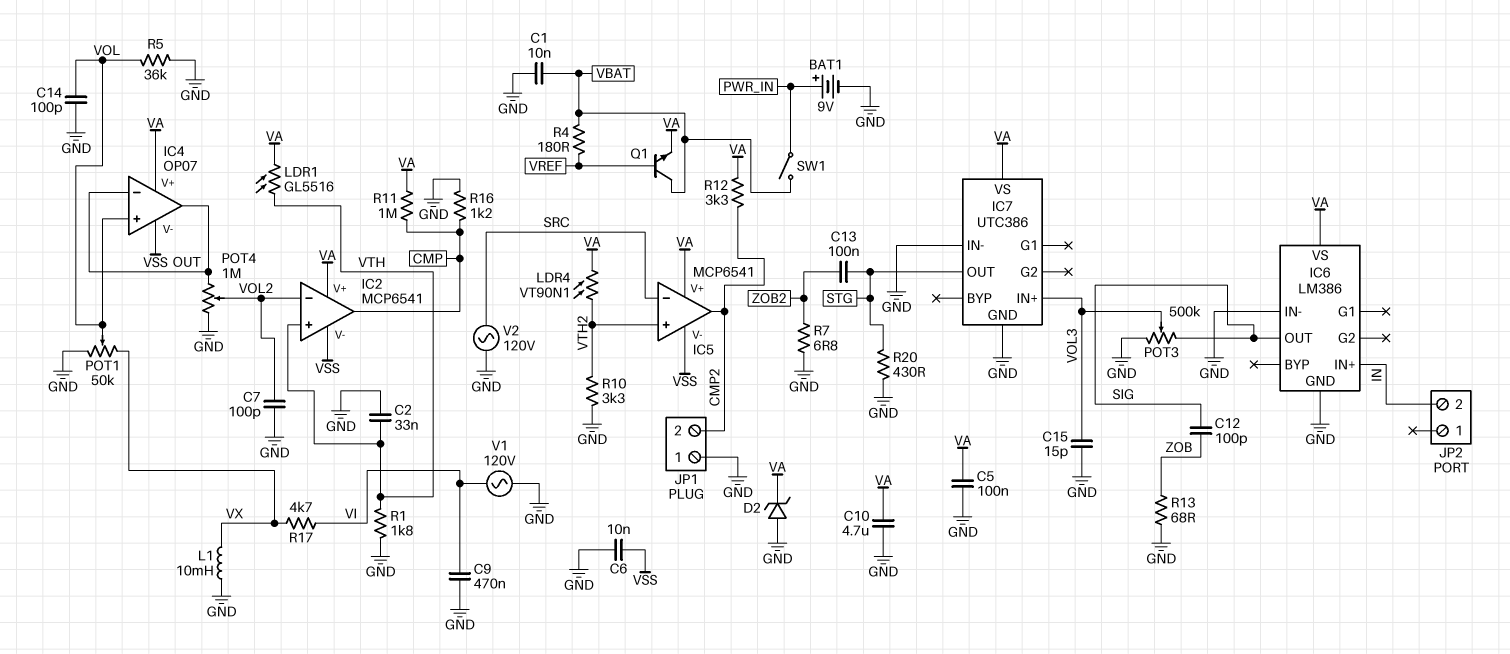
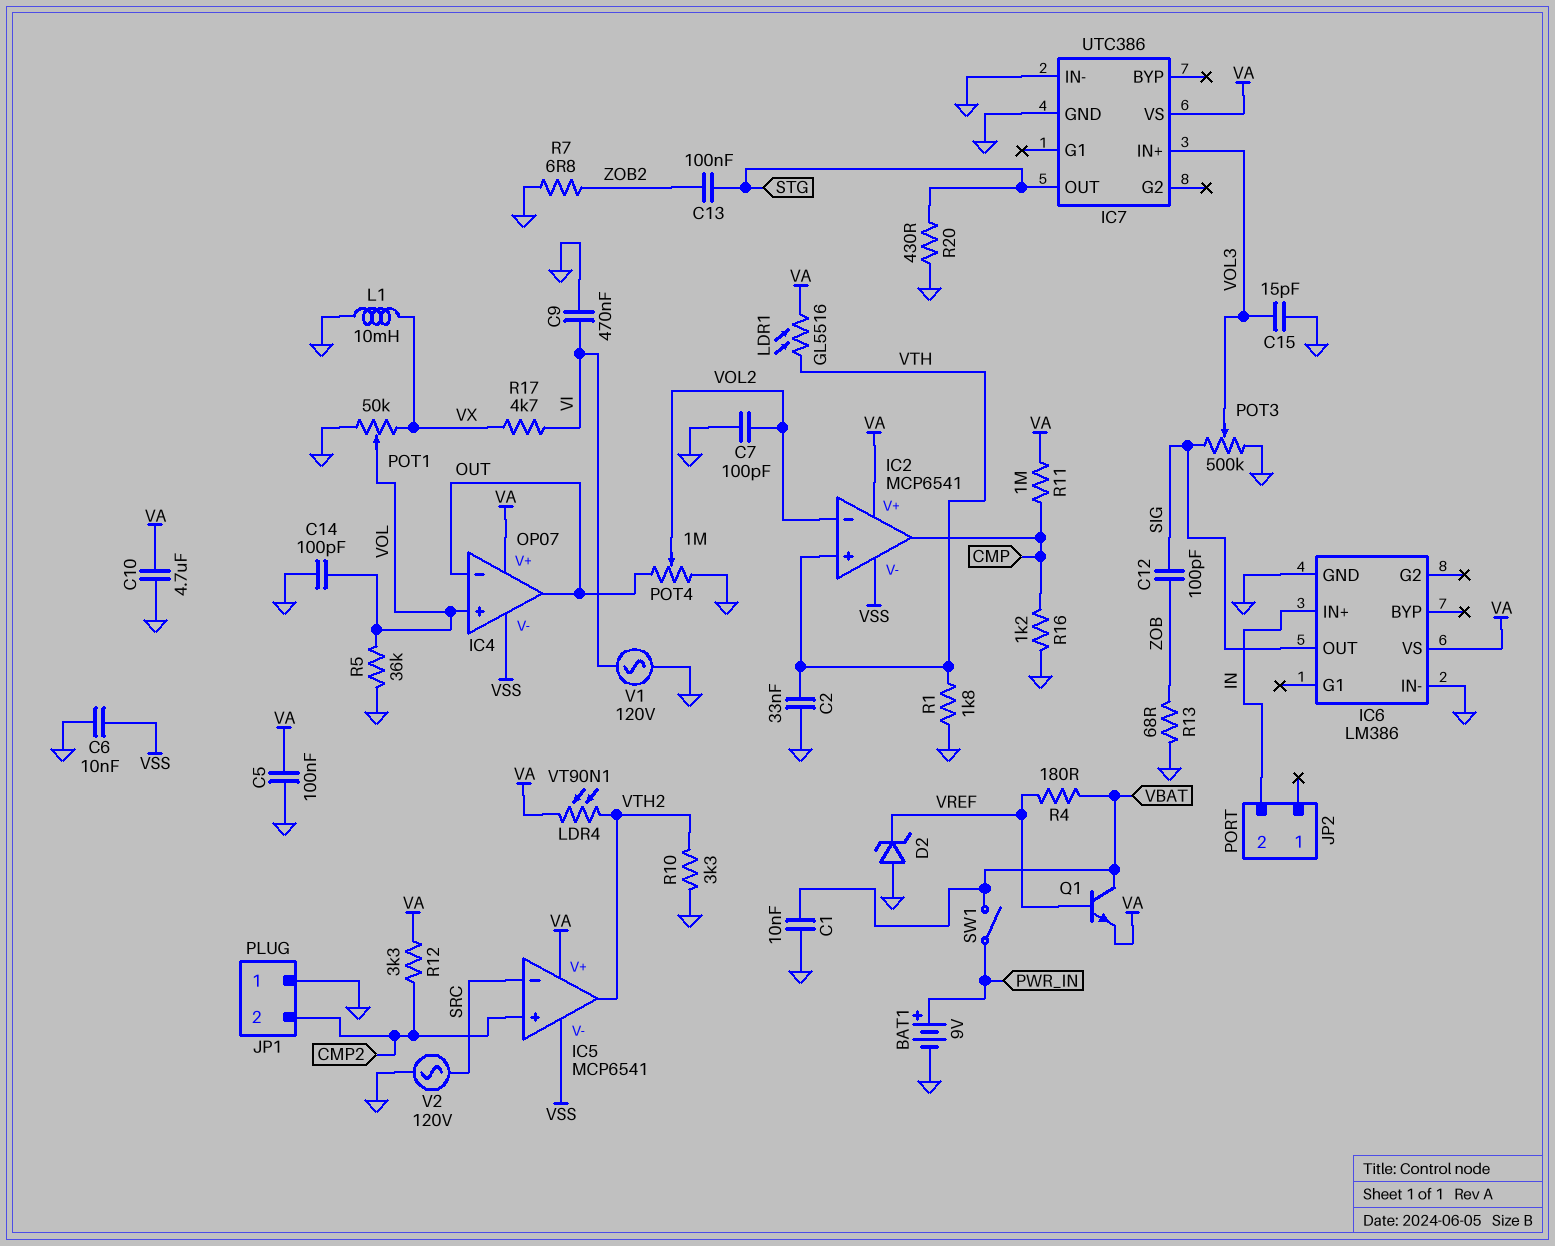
D2: zener (A GND, K VA) -> zener (A GND, K VREF)
IC5 pin in+: VTH2 -> CMP2
IC5 pin out: CMP2 -> VTH2

